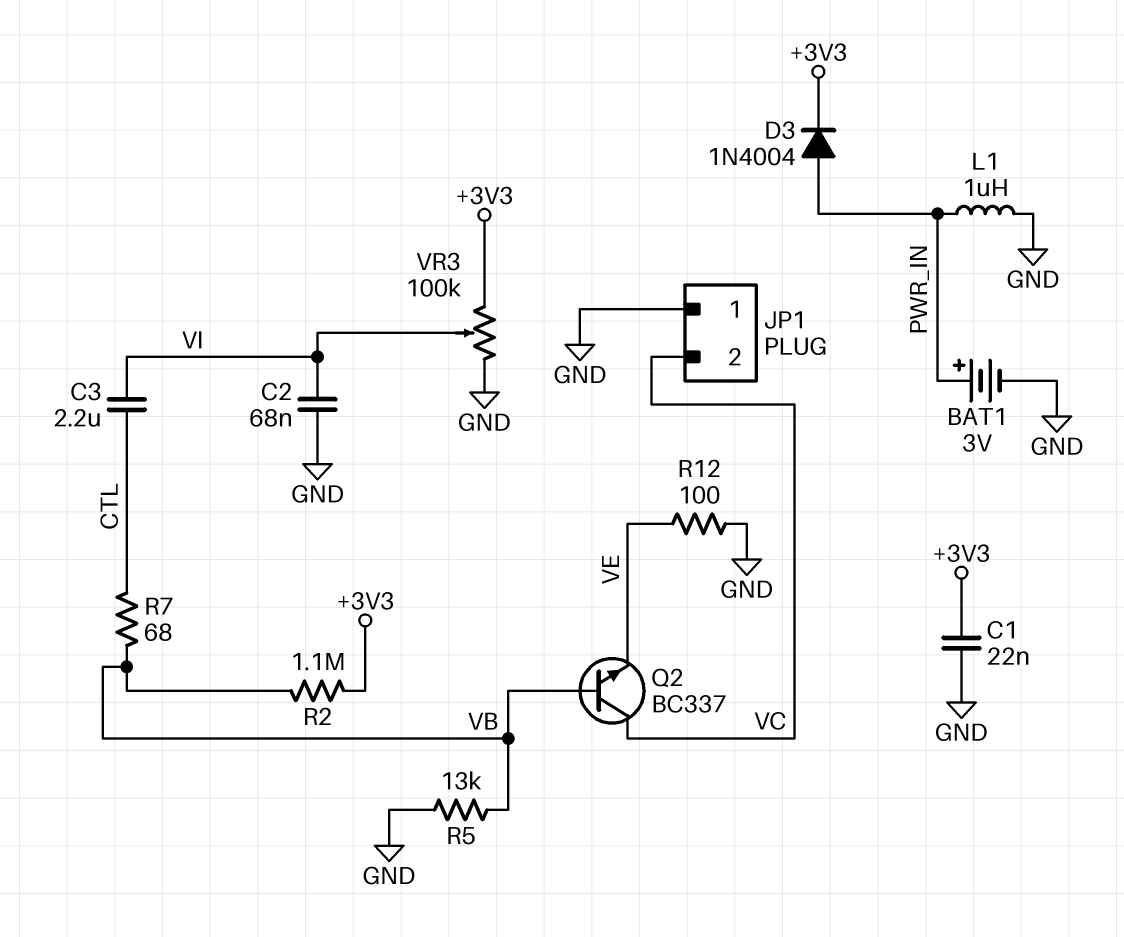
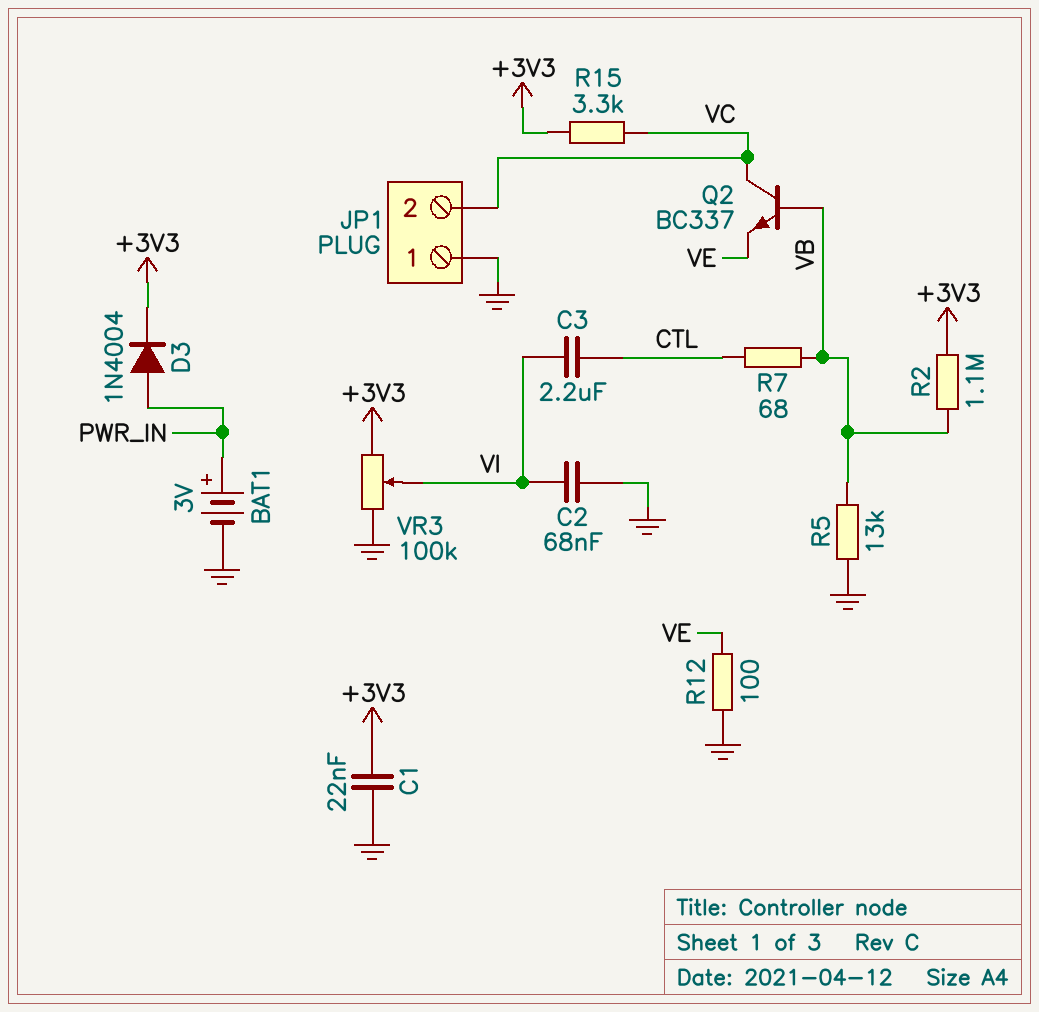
L1: 1uH (GND, PWR_IN) -> none
R15: none -> 3.3k (+3V3, VC)

